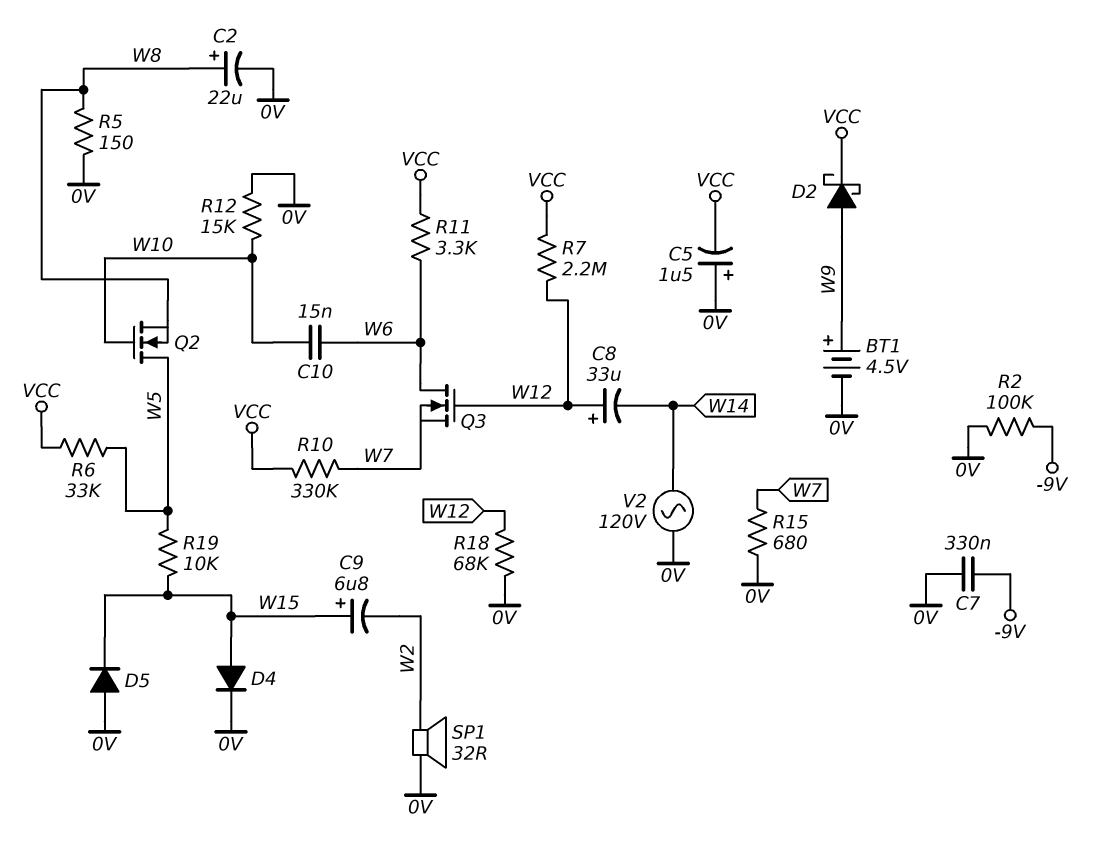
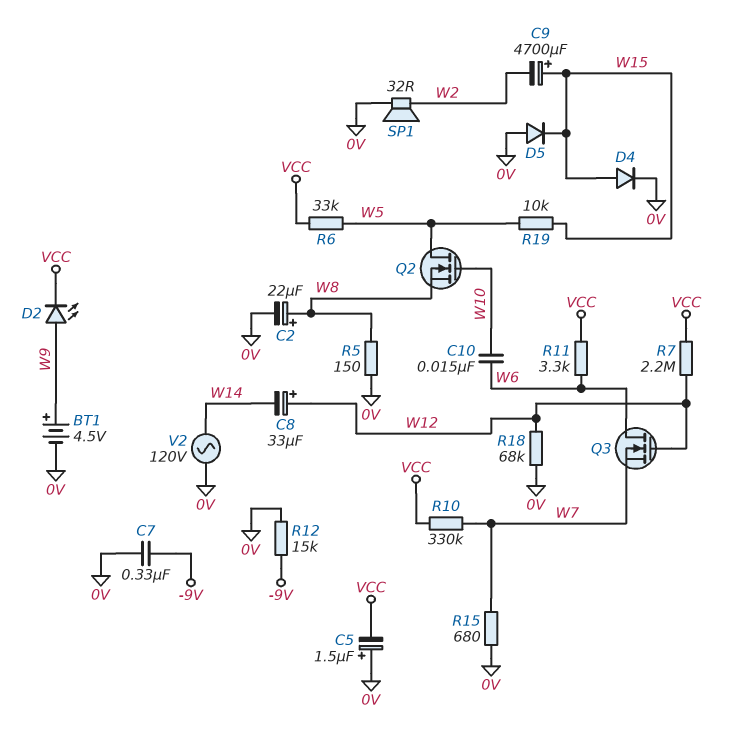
C9: 6.8uF (plus W15, minus W2) -> 4700uF (plus W15, minus W2)
D2: schottky (A W9, K VCC) -> LED (A W9, K VCC)
R2: 100k (-9V, 0V) -> none
R12: 15k (0V, W10) -> 15k (-9V, 0V)

